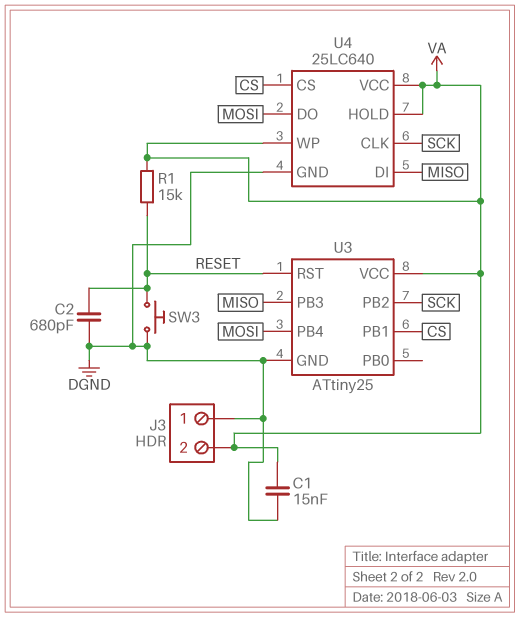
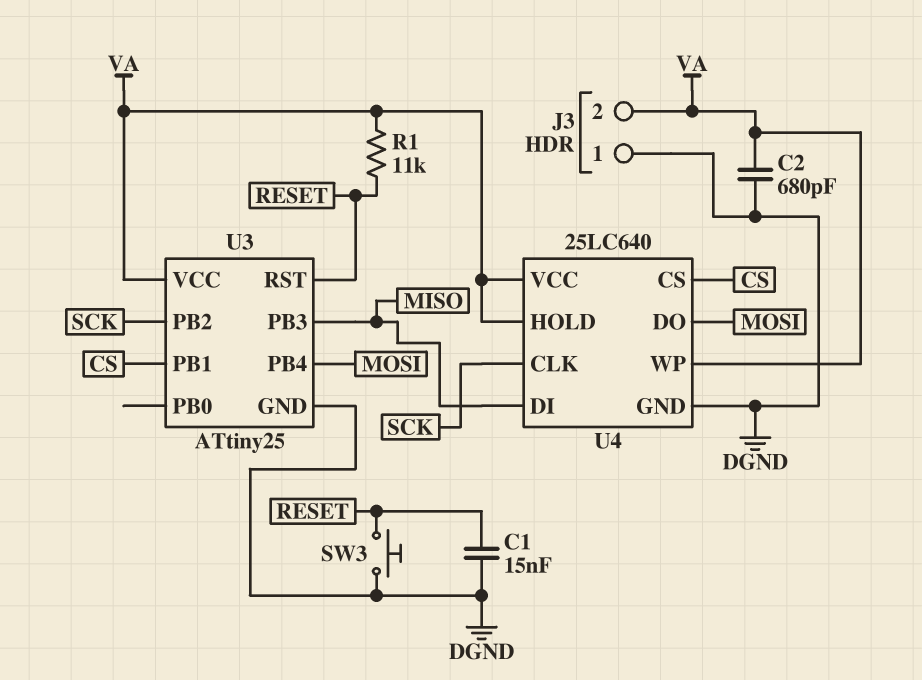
C1: 15nF (DGND, VA) -> 15nF (DGND, RESET)
C2: 680pF (DGND, RESET) -> 680pF (DGND, VA)
R1: 15k (RESET, VA) -> 11k (RESET, VA)

